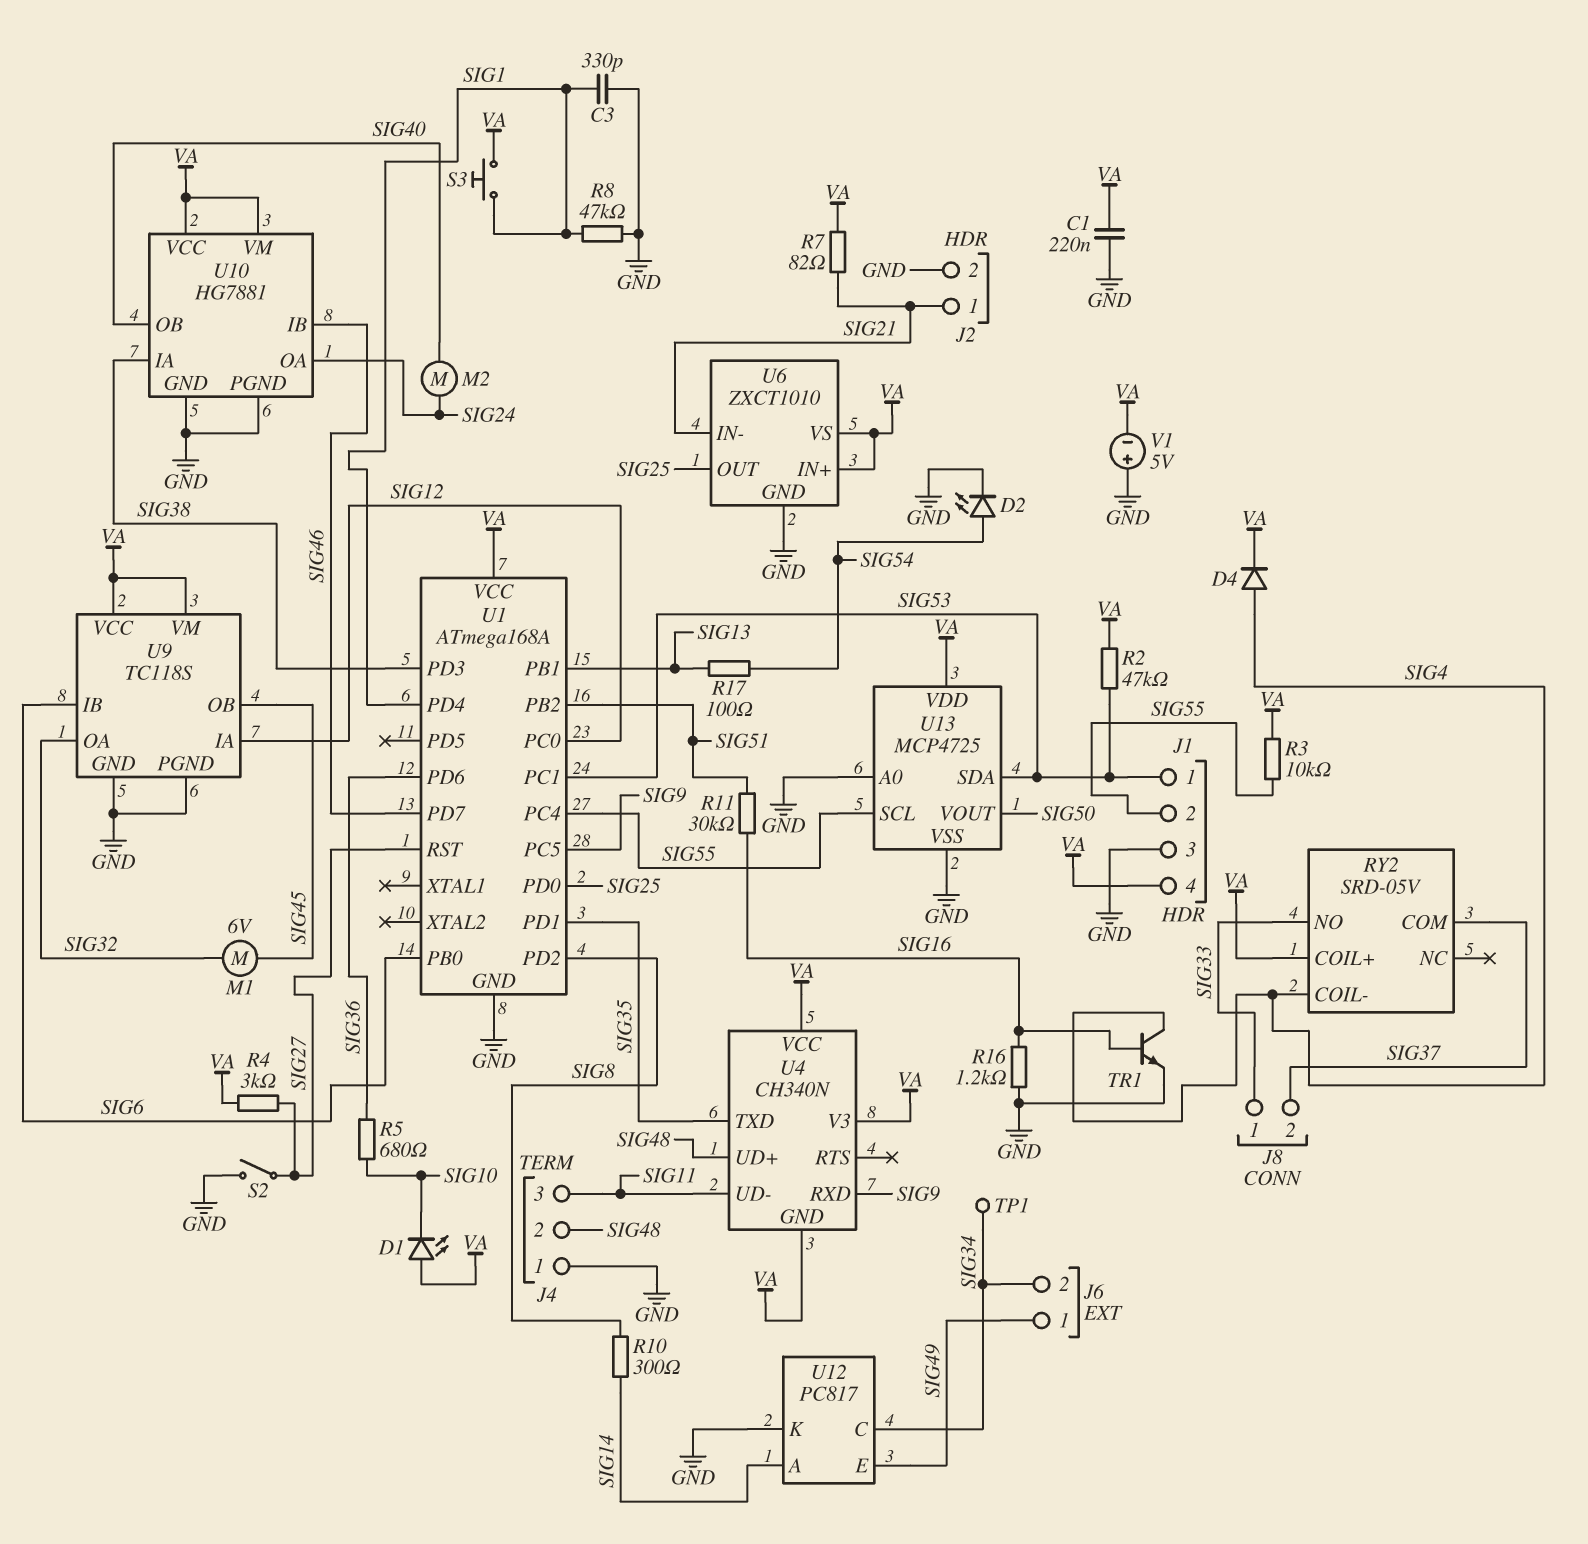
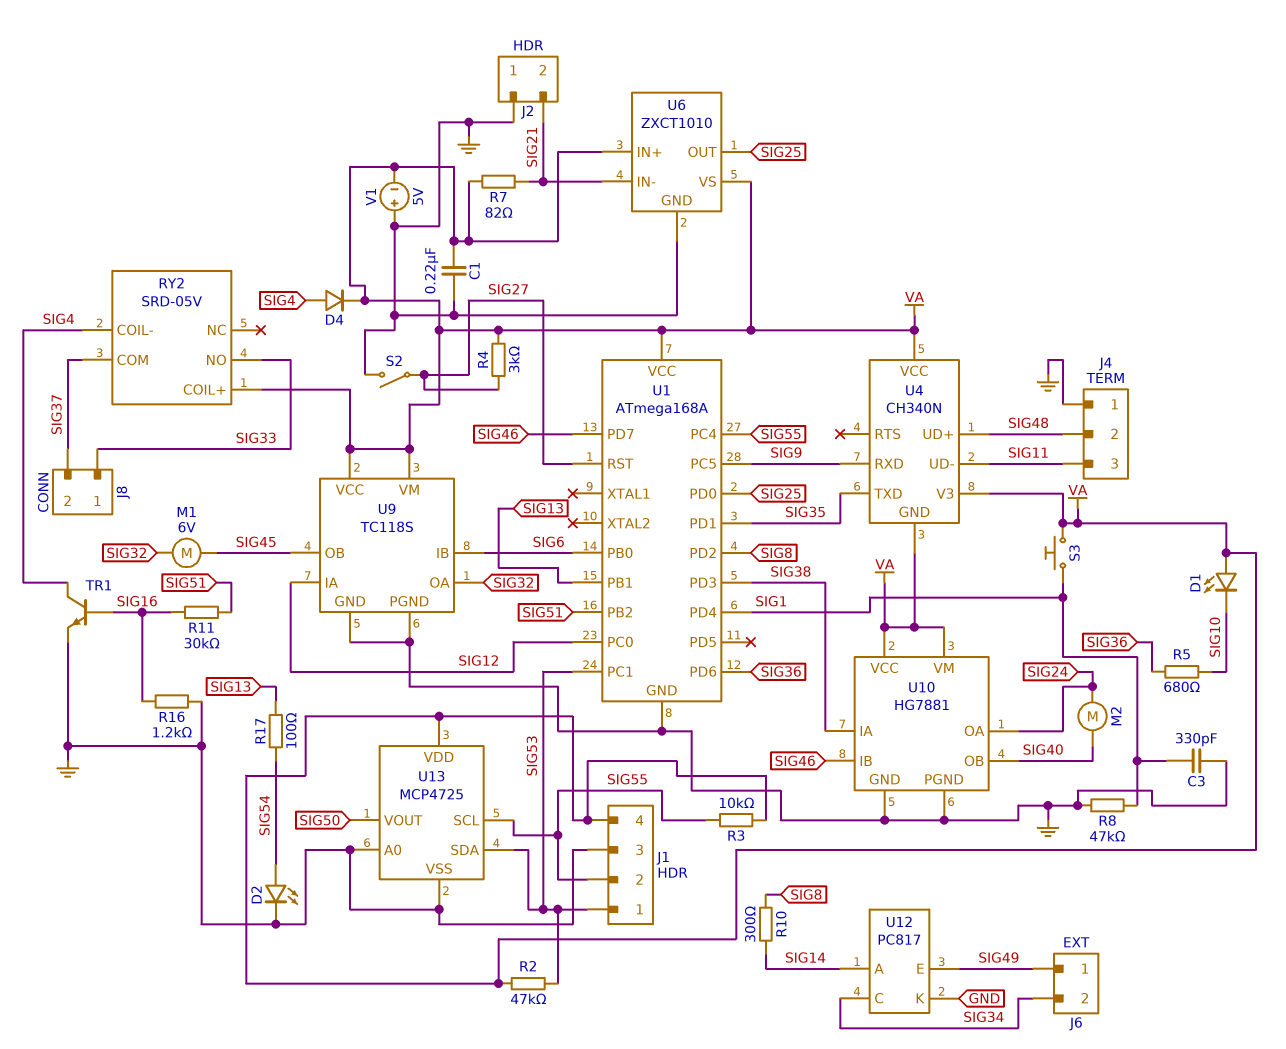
J2 pin 1: SIG21 -> GND
J2 pin 2: GND -> SIG21
TP1: test point (SIG34) -> none

